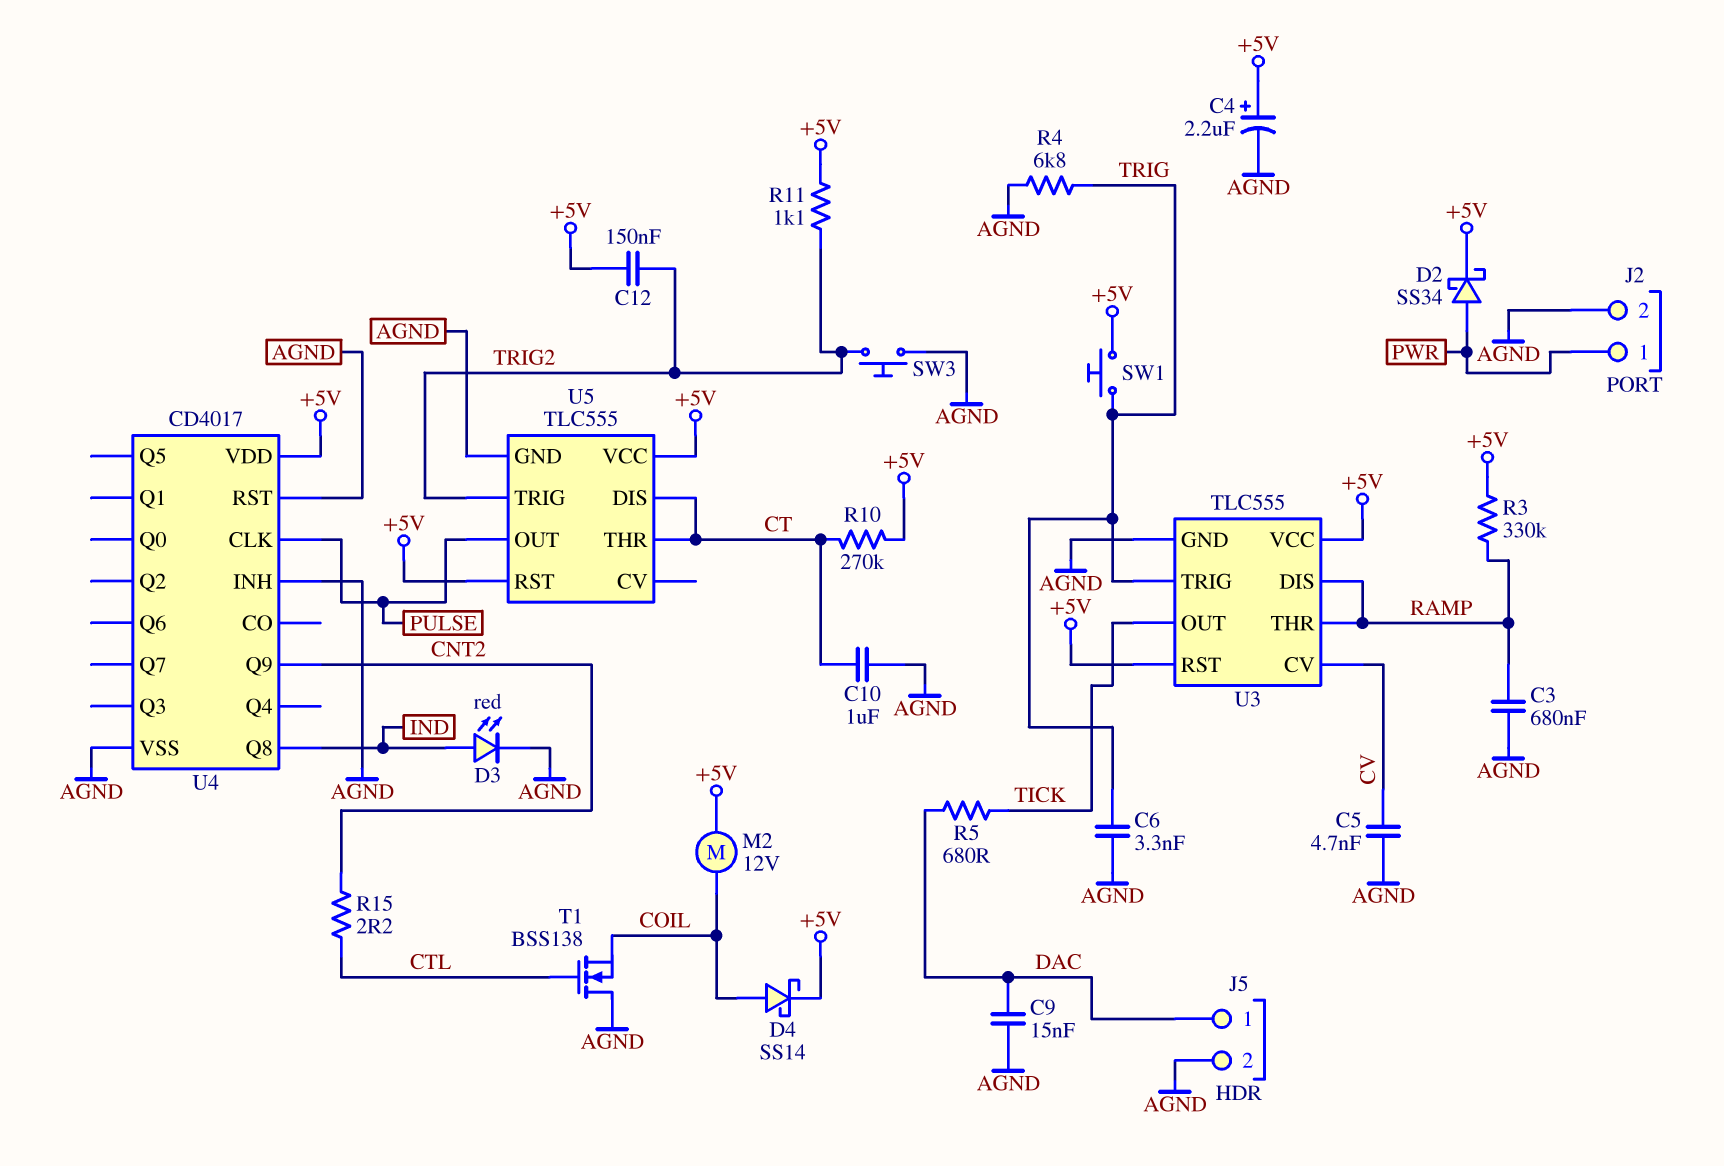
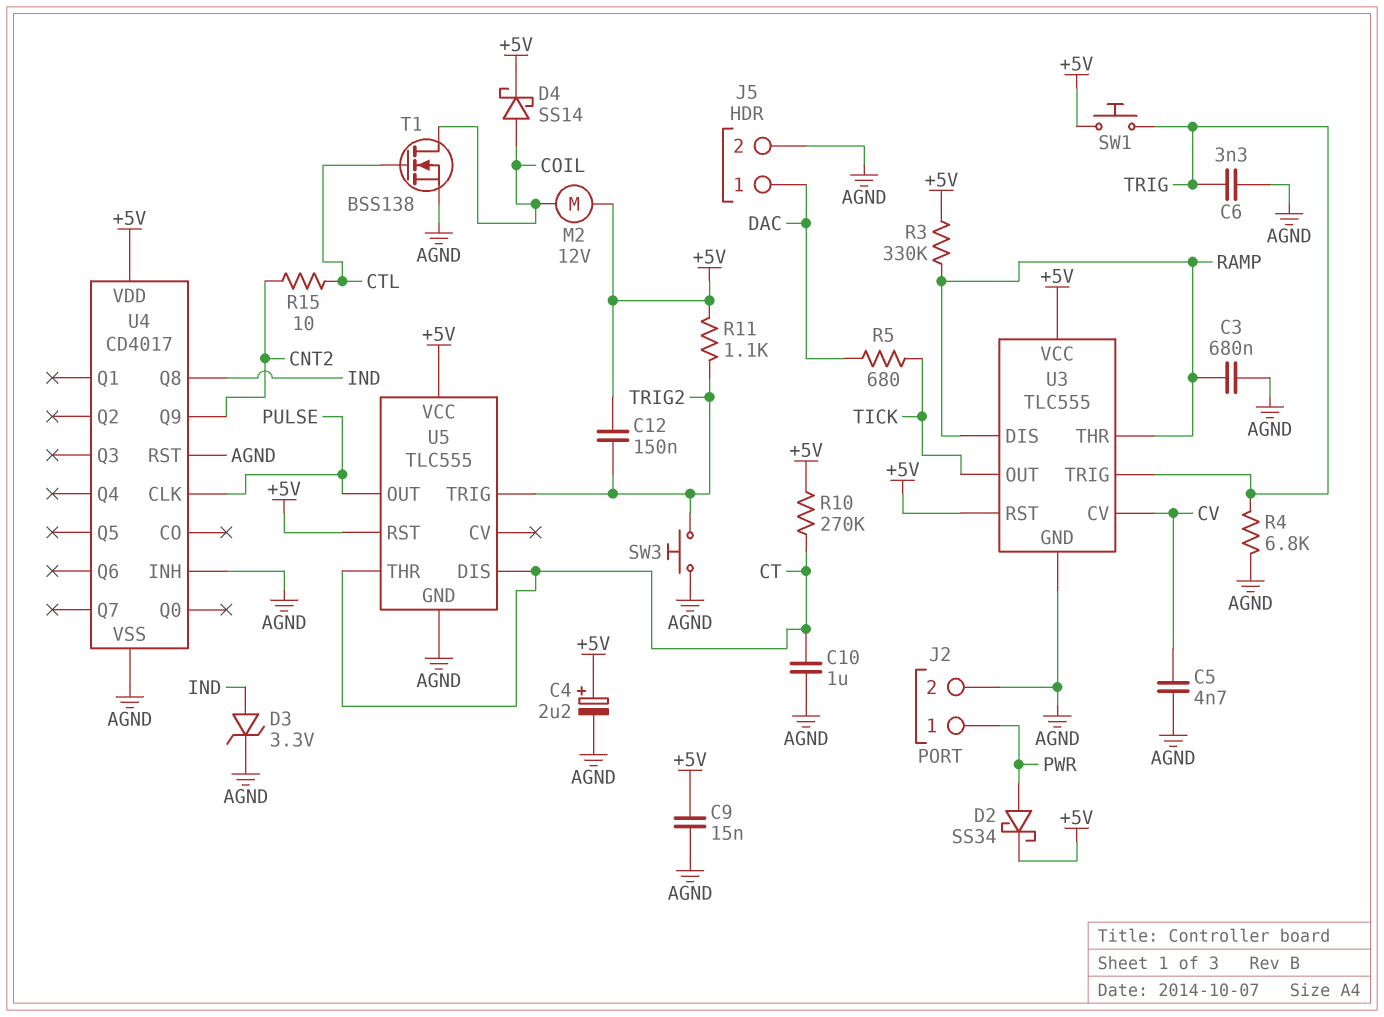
C9: 15nF (AGND, DAC) -> 15nF (+5V, AGND)
D3: LED red (A IND, K AGND) -> zener 3.3V (A IND, K AGND)
R15: 2.2 (CNT2, CTL) -> 10 (CNT2, CTL)
T1: NMOS BSS138 (G CTL, D AGND, S COIL) -> NMOS BSS138 (G CTL, D COIL, S AGND)

